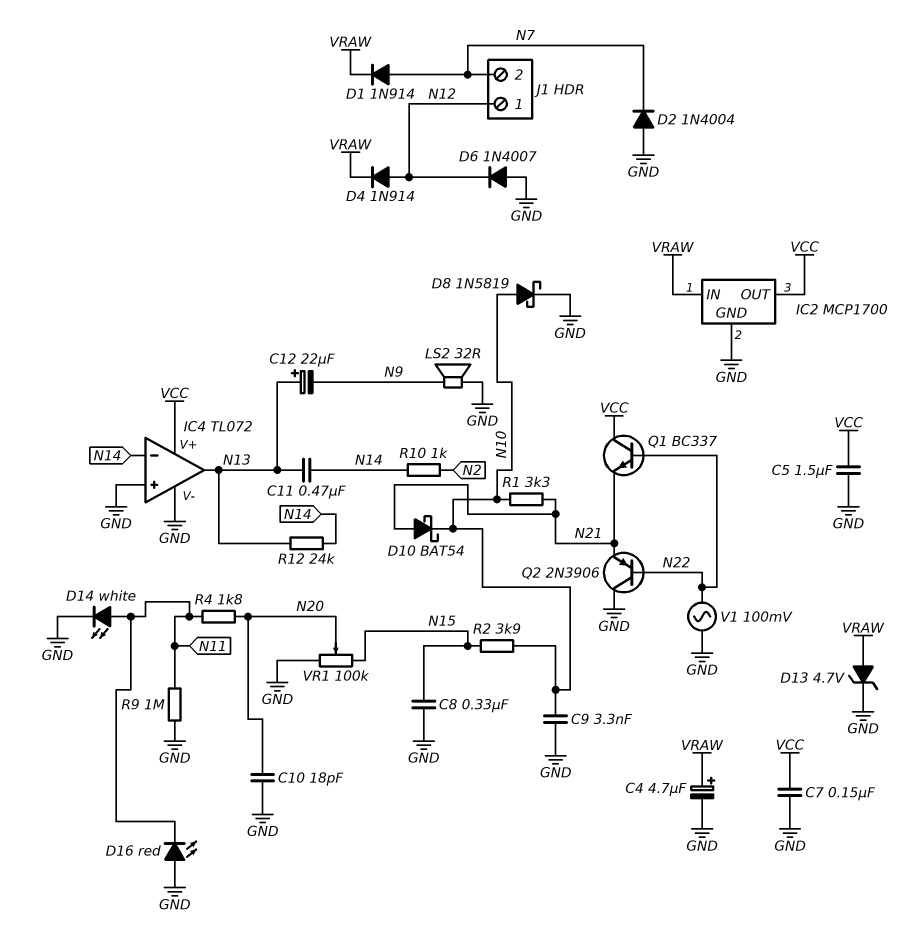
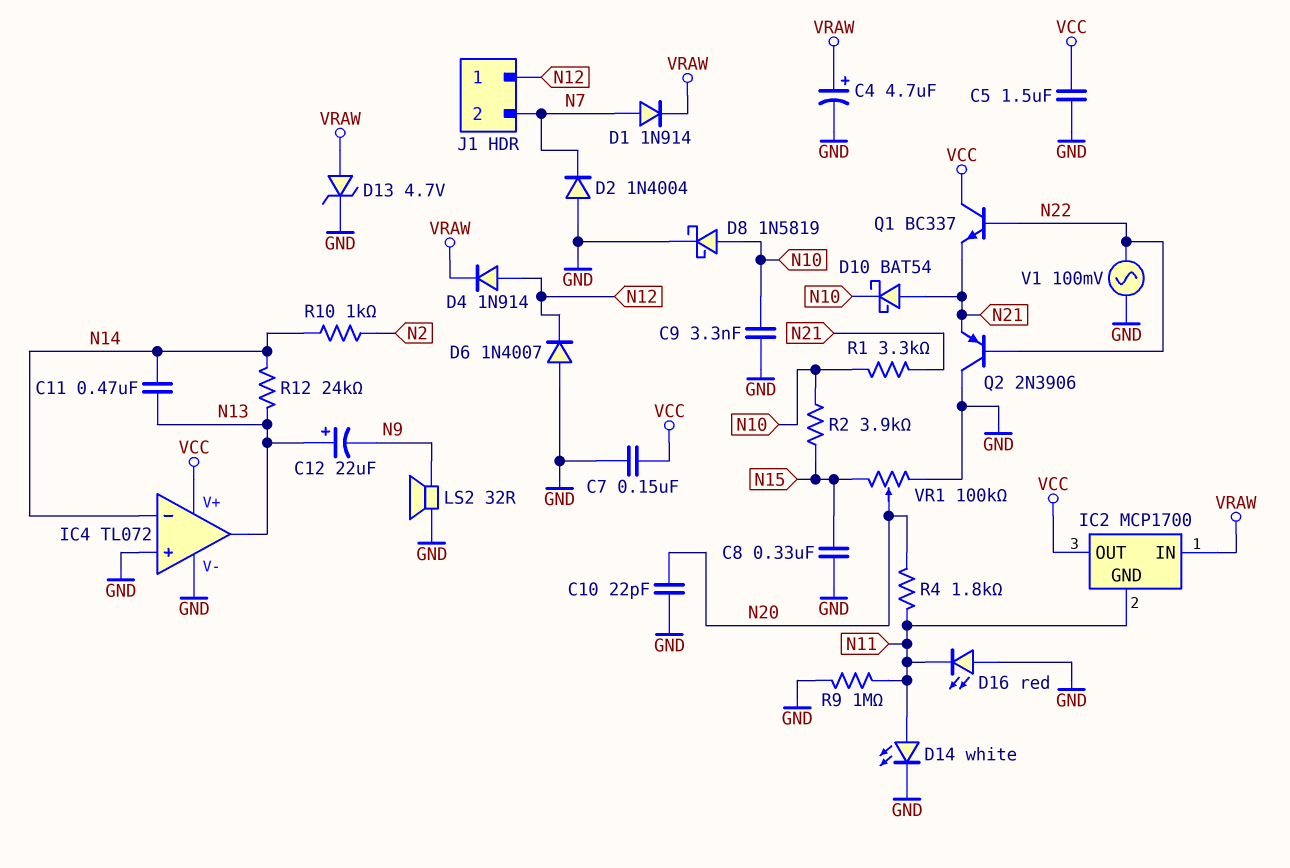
C10: 18pF (GND, N20) -> 22pF (GND, N20)
IC2 pin GND: GND -> N11

